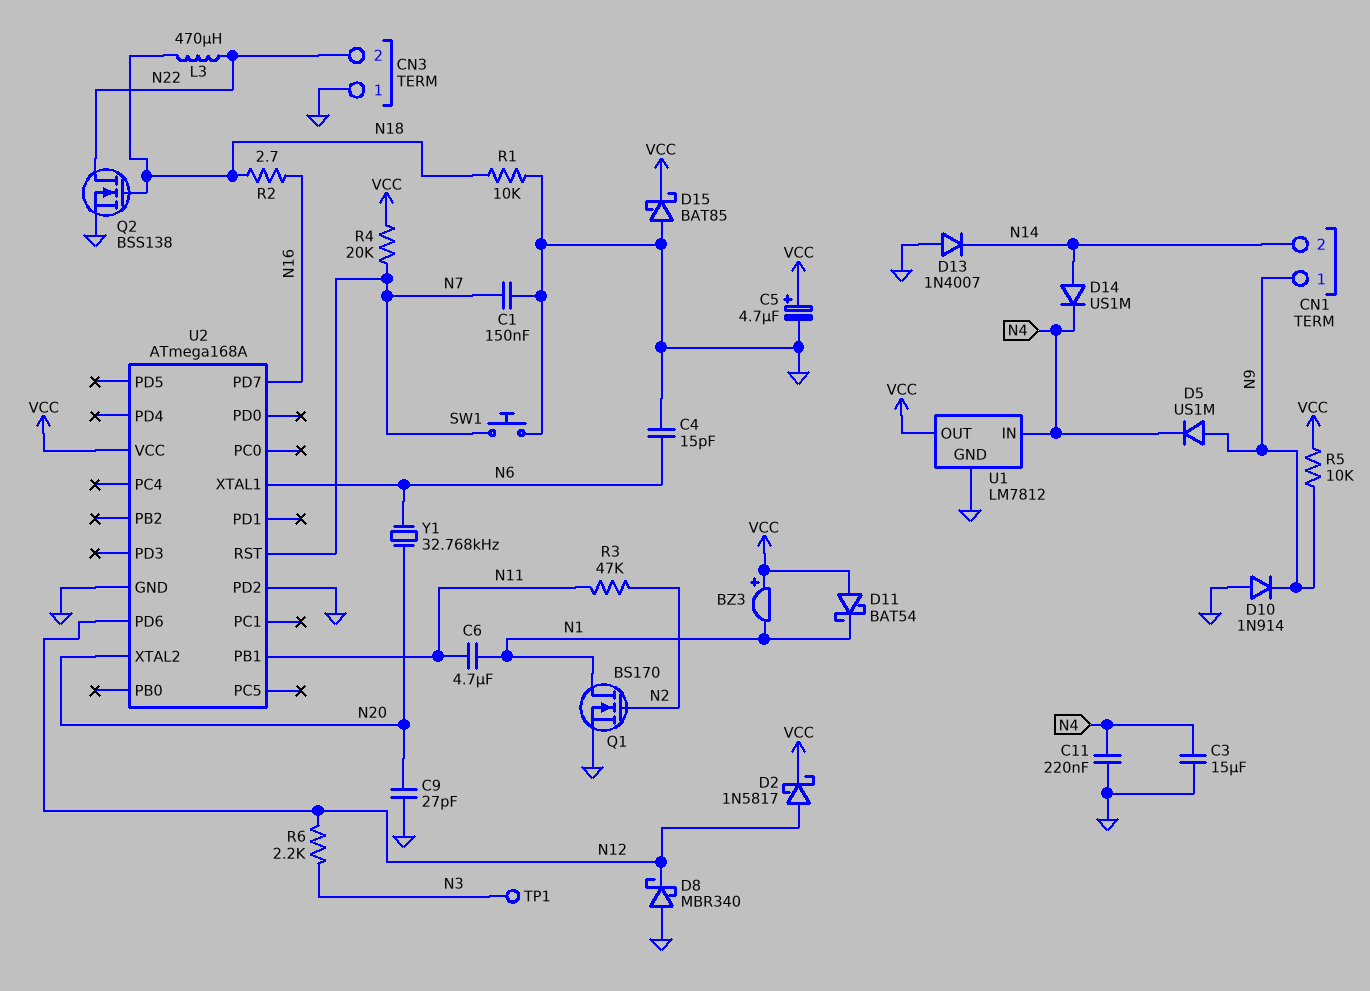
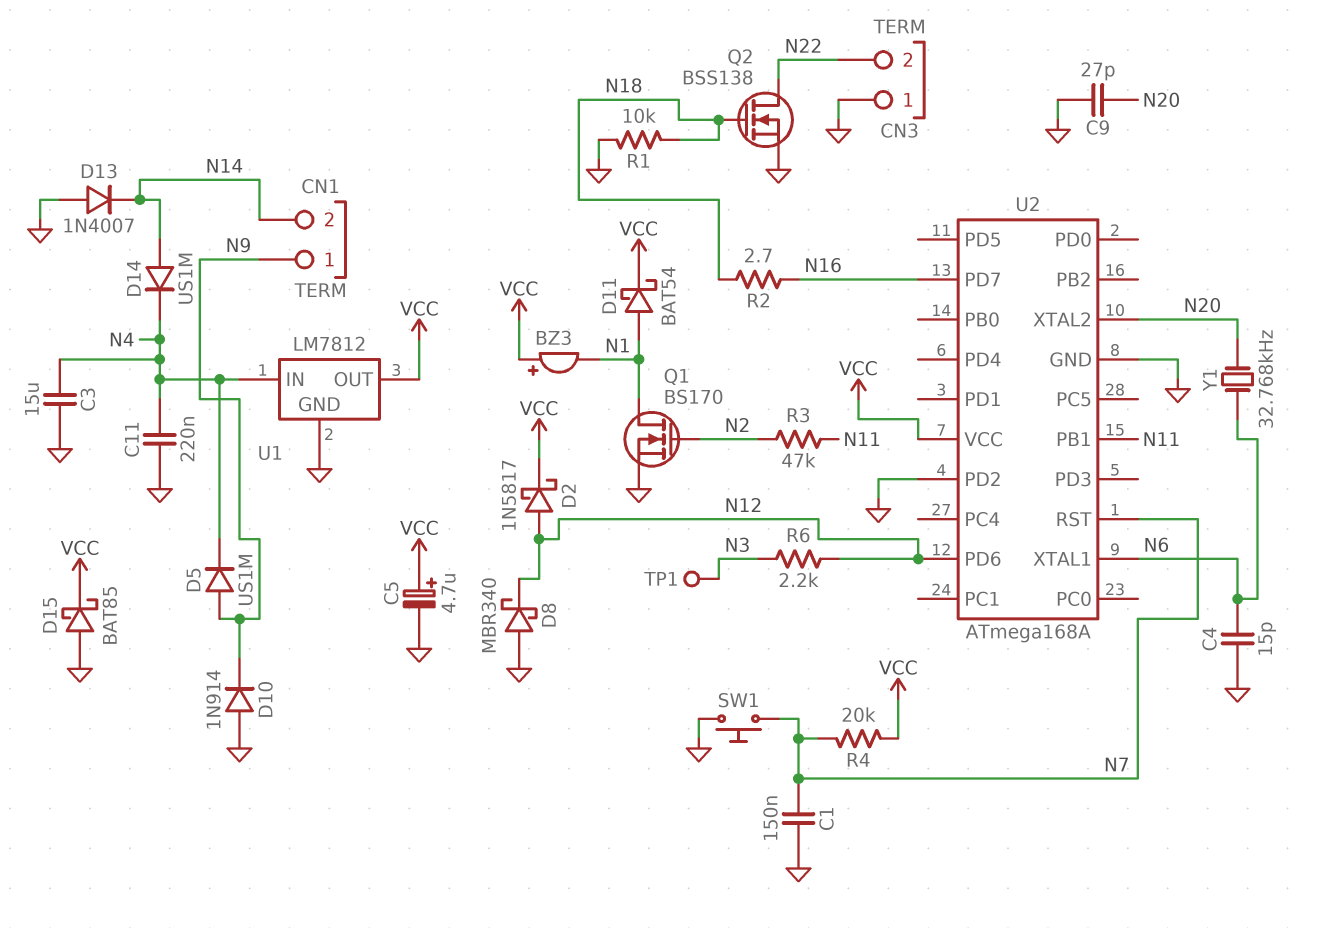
C6: 4.7uF (N1, N11) -> none
D11: schottky BAT54 (A VCC, K N1) -> schottky BAT54 (A N1, K VCC)
L3: 470uH (N18, N22) -> none
R5: 10k (N9, VCC) -> none

